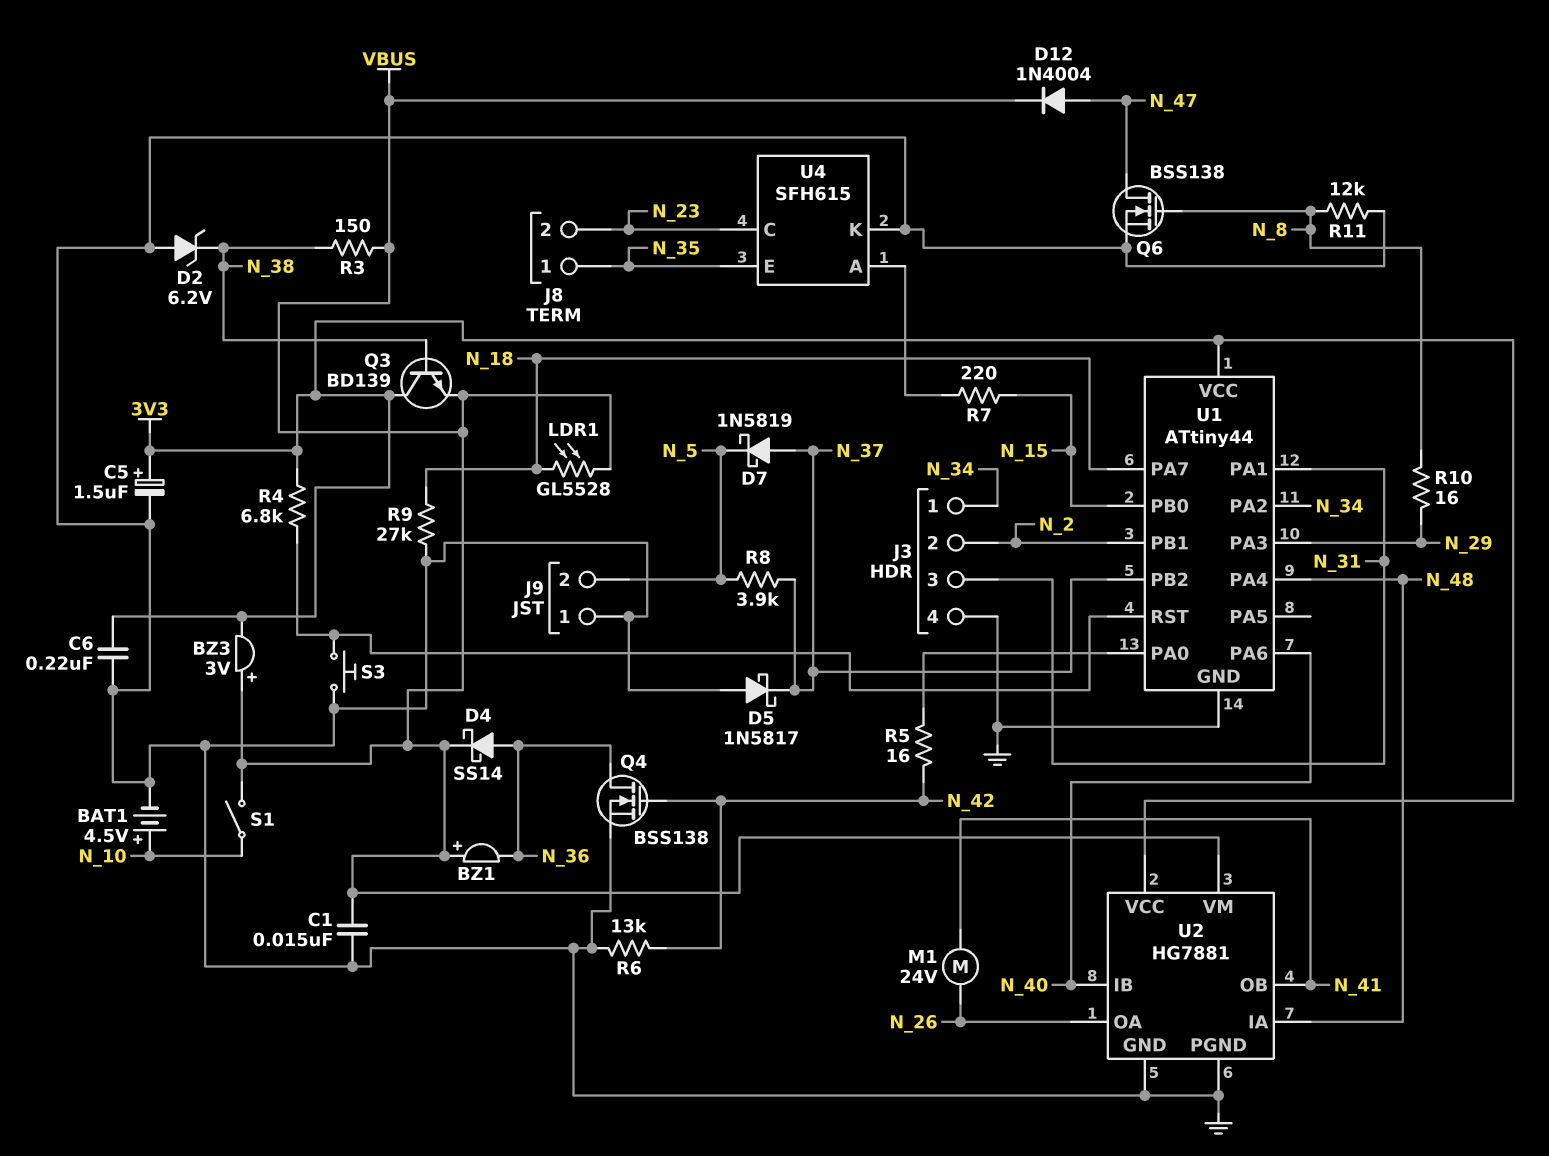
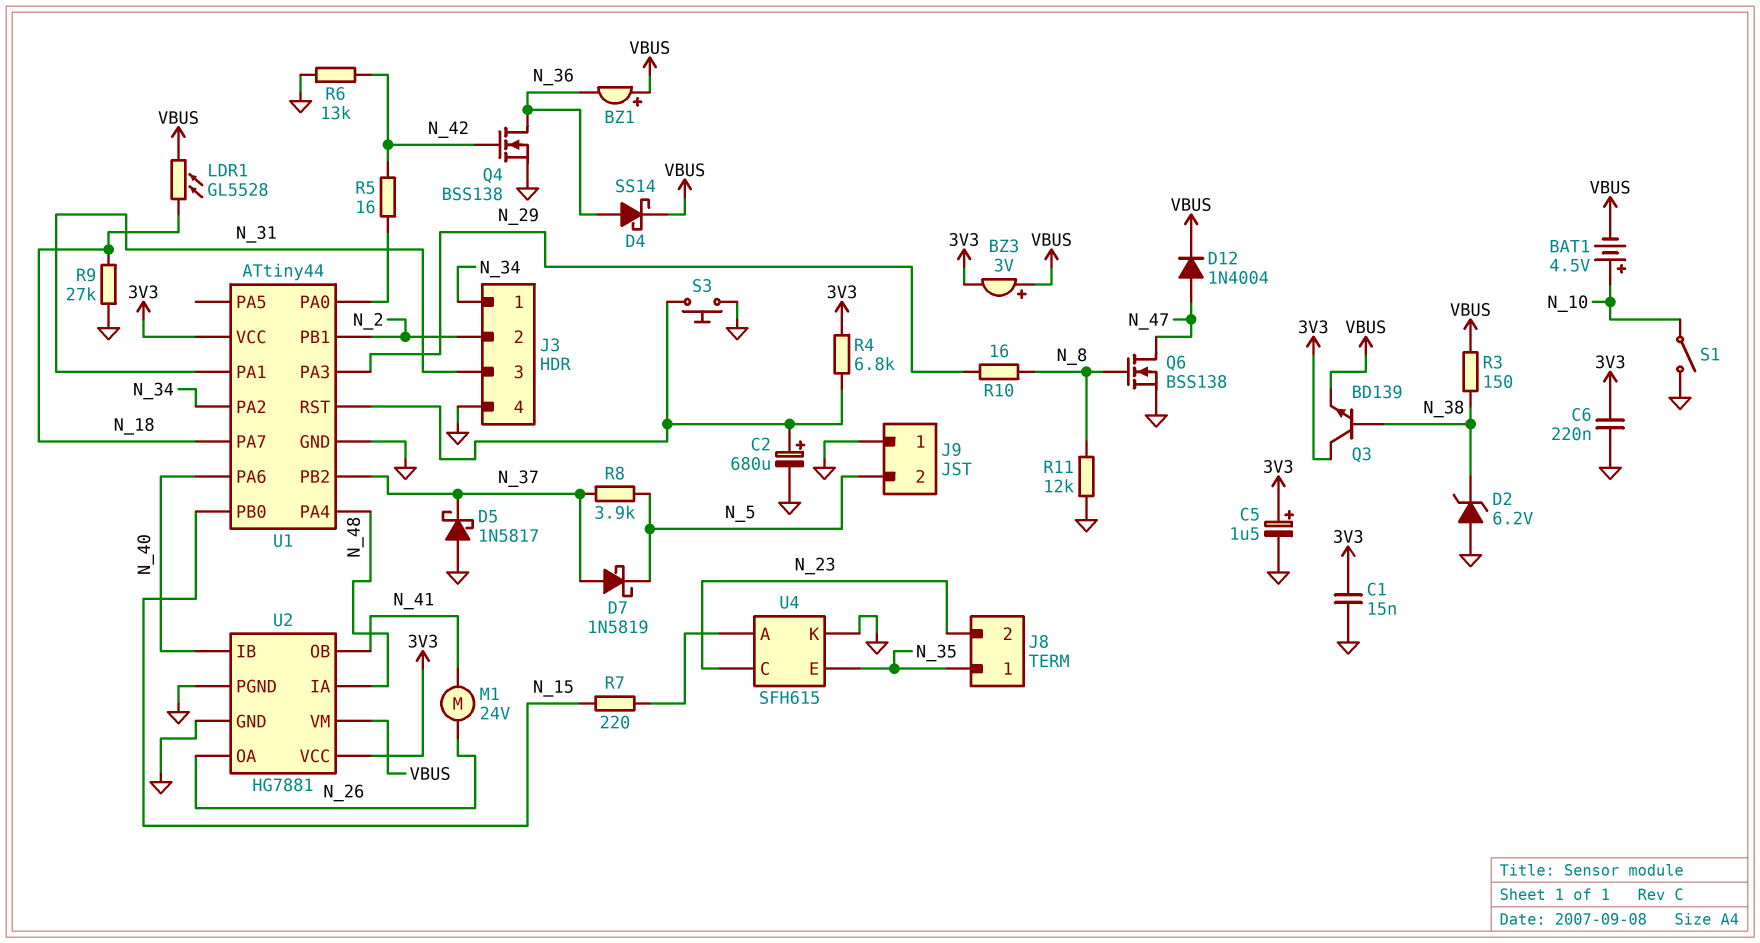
BAT1: 4.5V (plus N_10, minus GND) -> 4.5V (plus N_10, minus VBUS)
C1: 15nF (GND, VBUS) -> 15nF (3V3, GND)
C2: none -> 680uF (plus U1/RST, minus GND)
S1: switch (N_10, VBUS) -> switch (GND, N_10)

